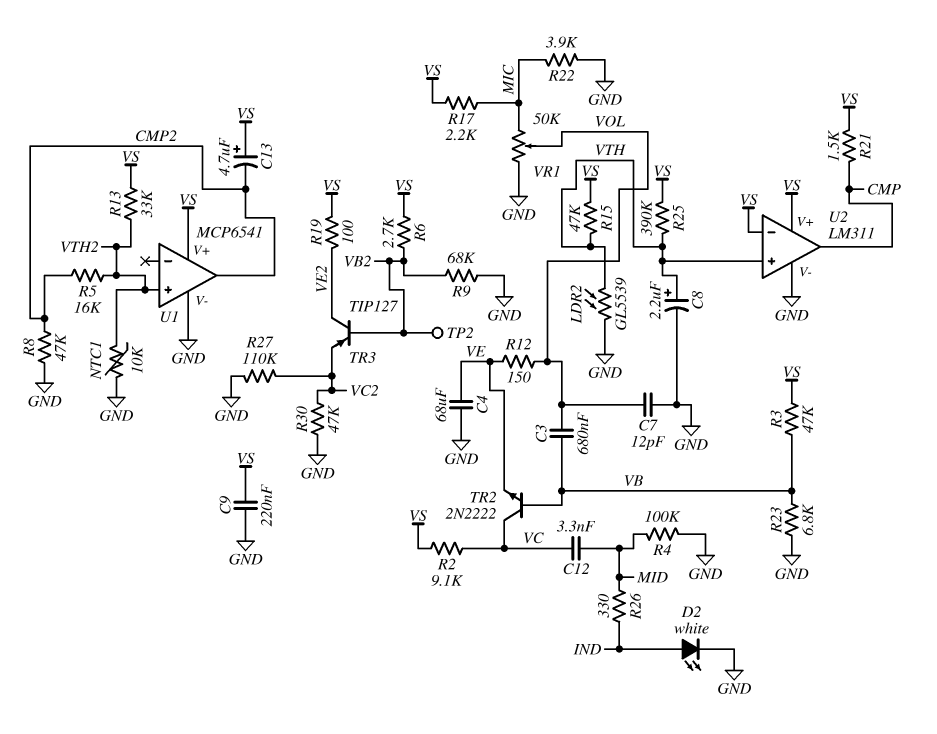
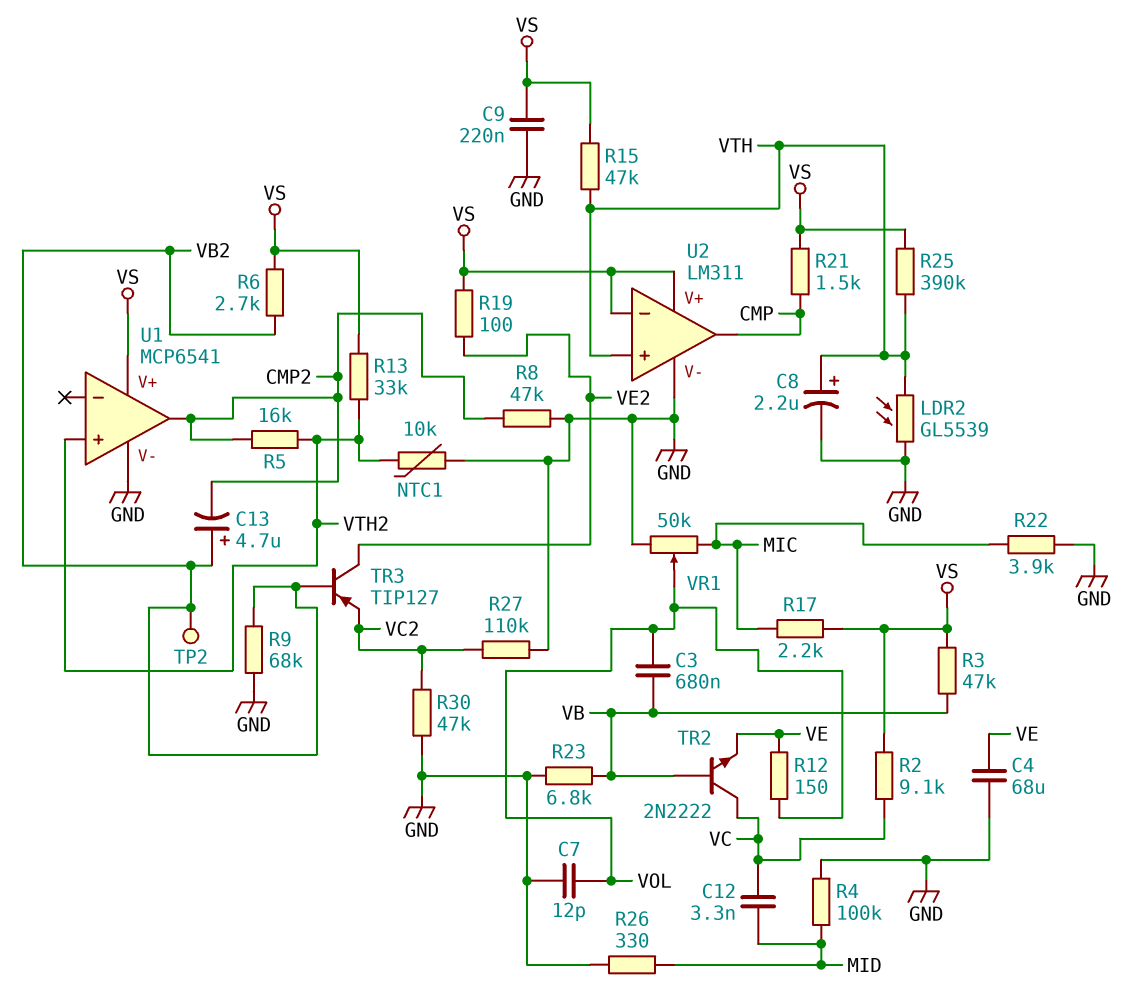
C13: 4.7uF (plus VS, minus CMP2) -> 4.7uF (plus VB2, minus CMP2)
D2: LED white (A IND, K GND) -> none
R26: 330 (IND, MID) -> 330 (GND, MID)

